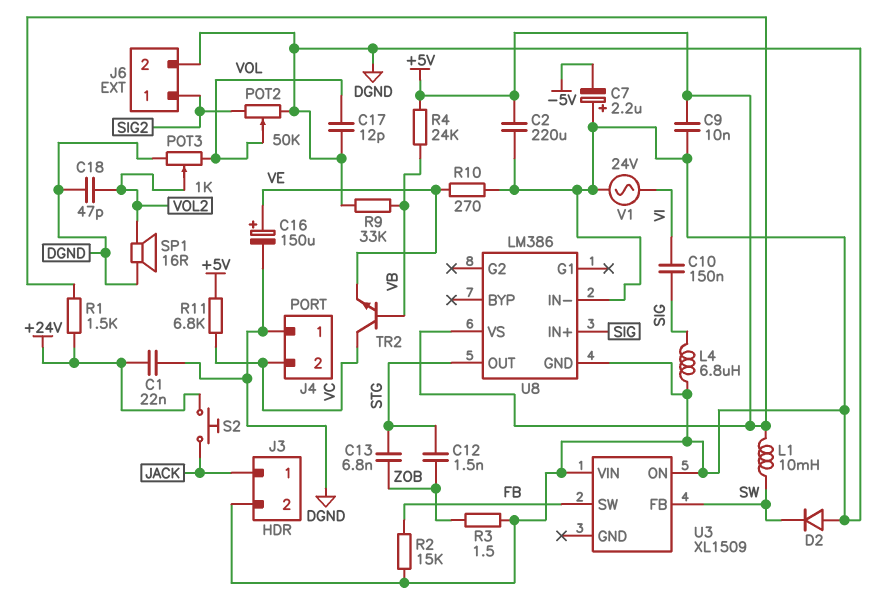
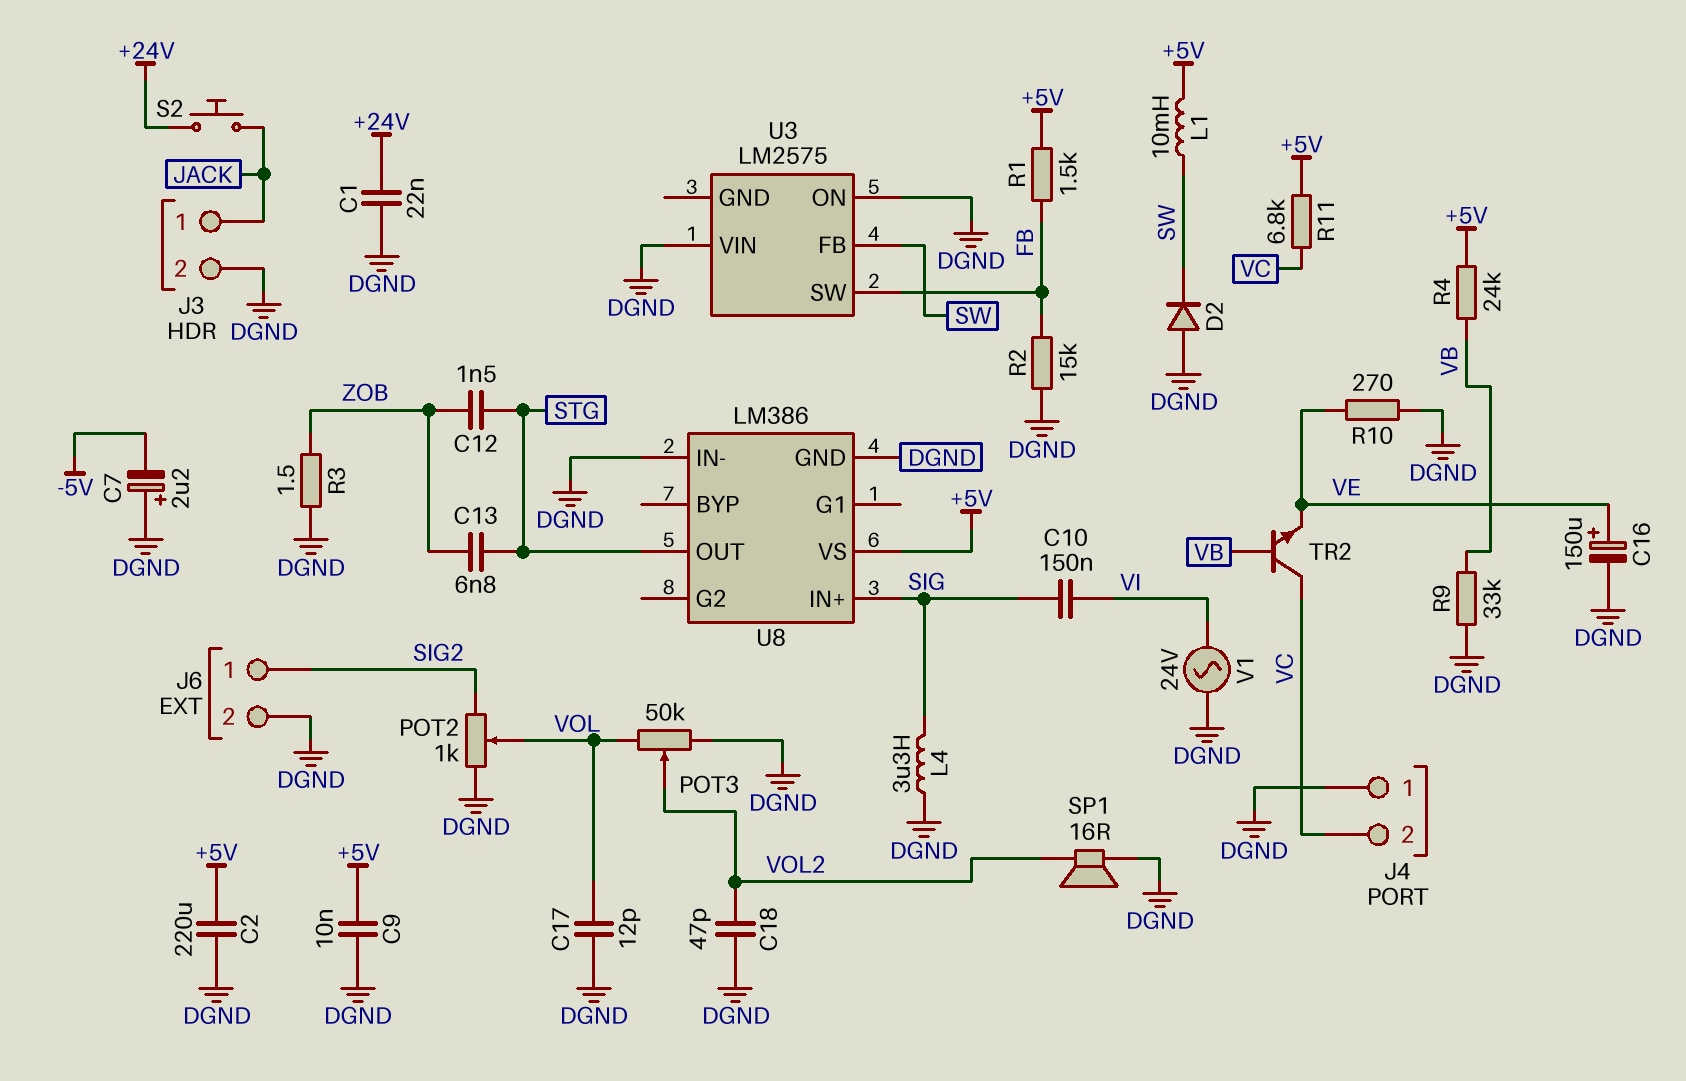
L4: 6.8uH (DGND, SIG) -> 3.3uH (DGND, SIG)
POT2: 50k (DGND, SIG2, wiper VOL) -> 1k (DGND, SIG2, wiper VOL)
POT3: 1k (DGND, VOL, wiper VOL2) -> 50k (DGND, VOL, wiper VOL2)
R1: 1.5k (+5V, +24V) -> 1.5k (+5V, FB)
U3: XL1509 -> LM2575

